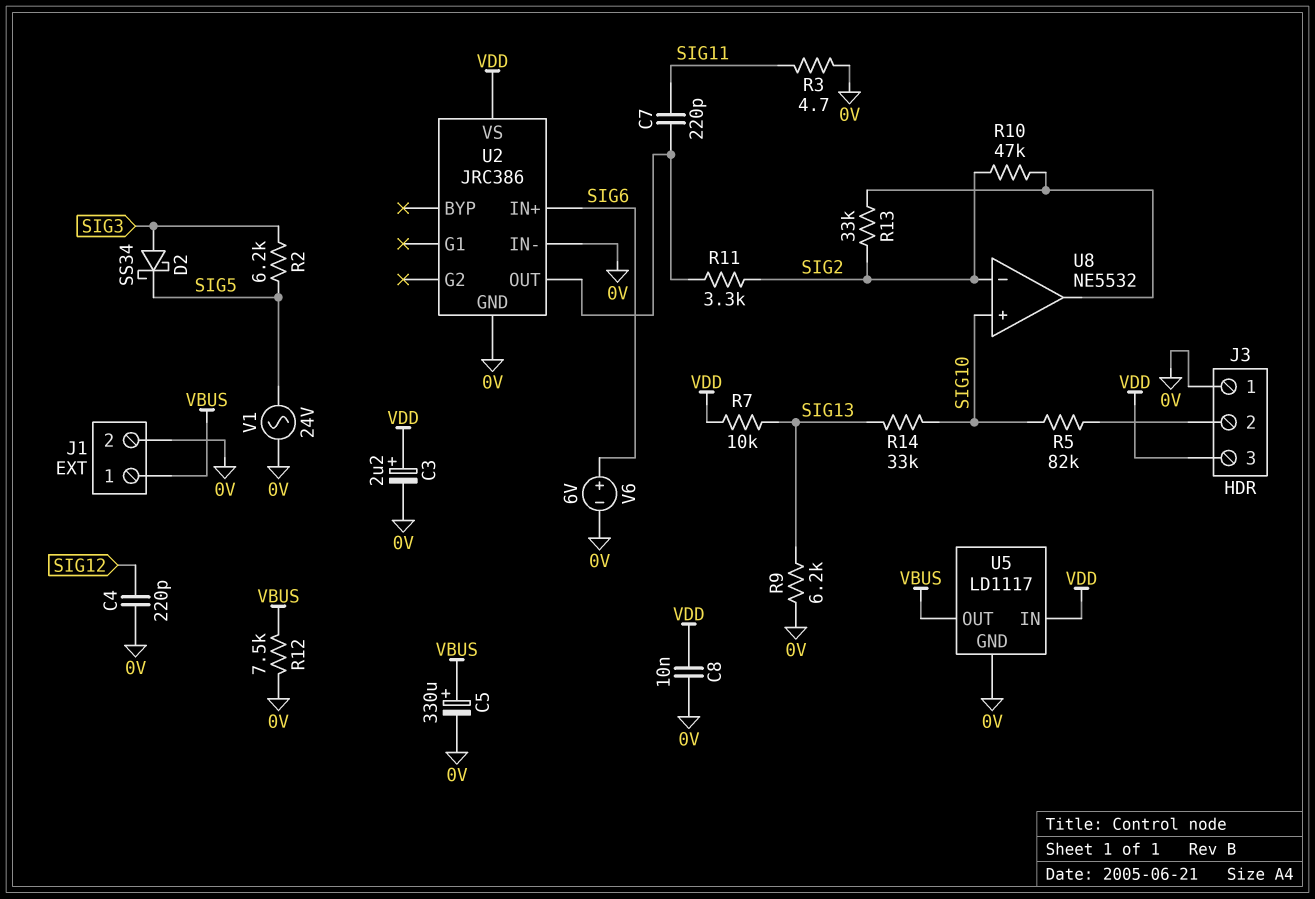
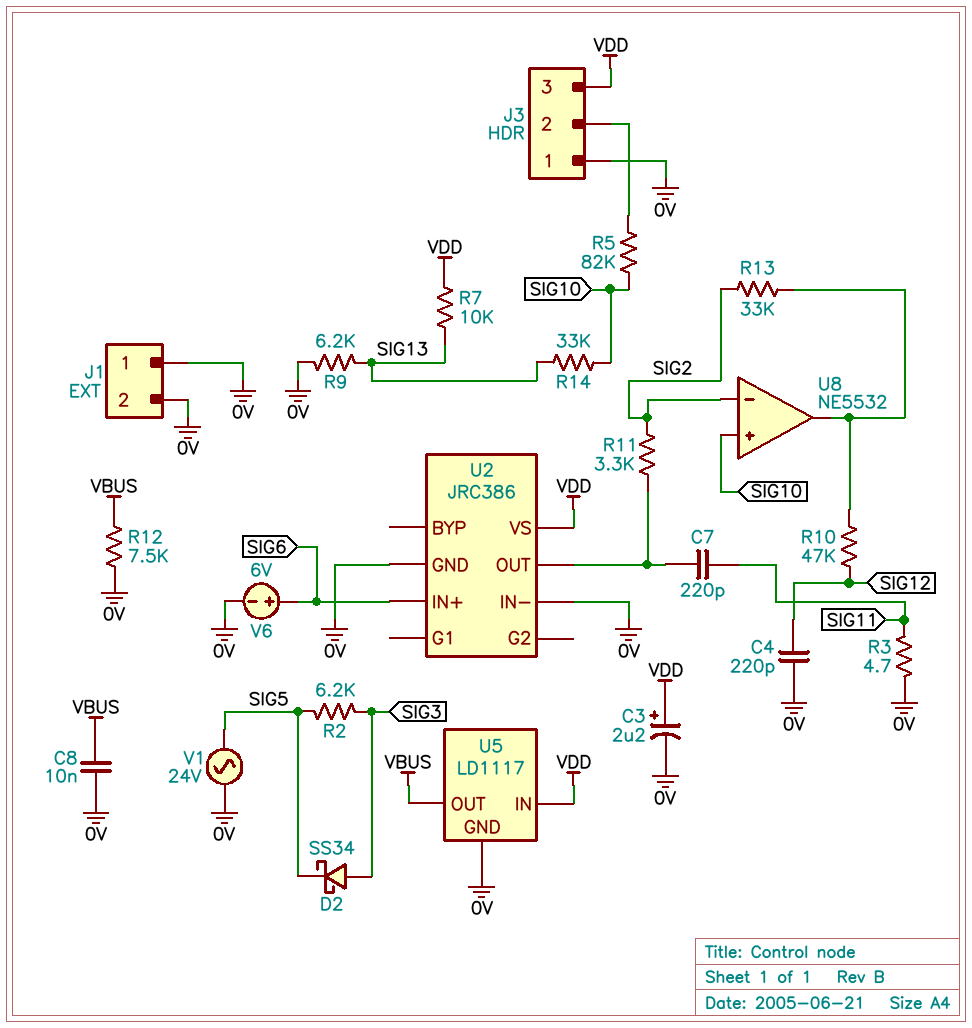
C5: 330uF (plus VBUS, minus 0V) -> none
C8: 10nF (0V, VDD) -> 10nF (0V, VBUS)
J1 pin 1: VBUS -> 0V
R10: 47k (SIG2, U8/out) -> 47k (SIG12, U8/out)

